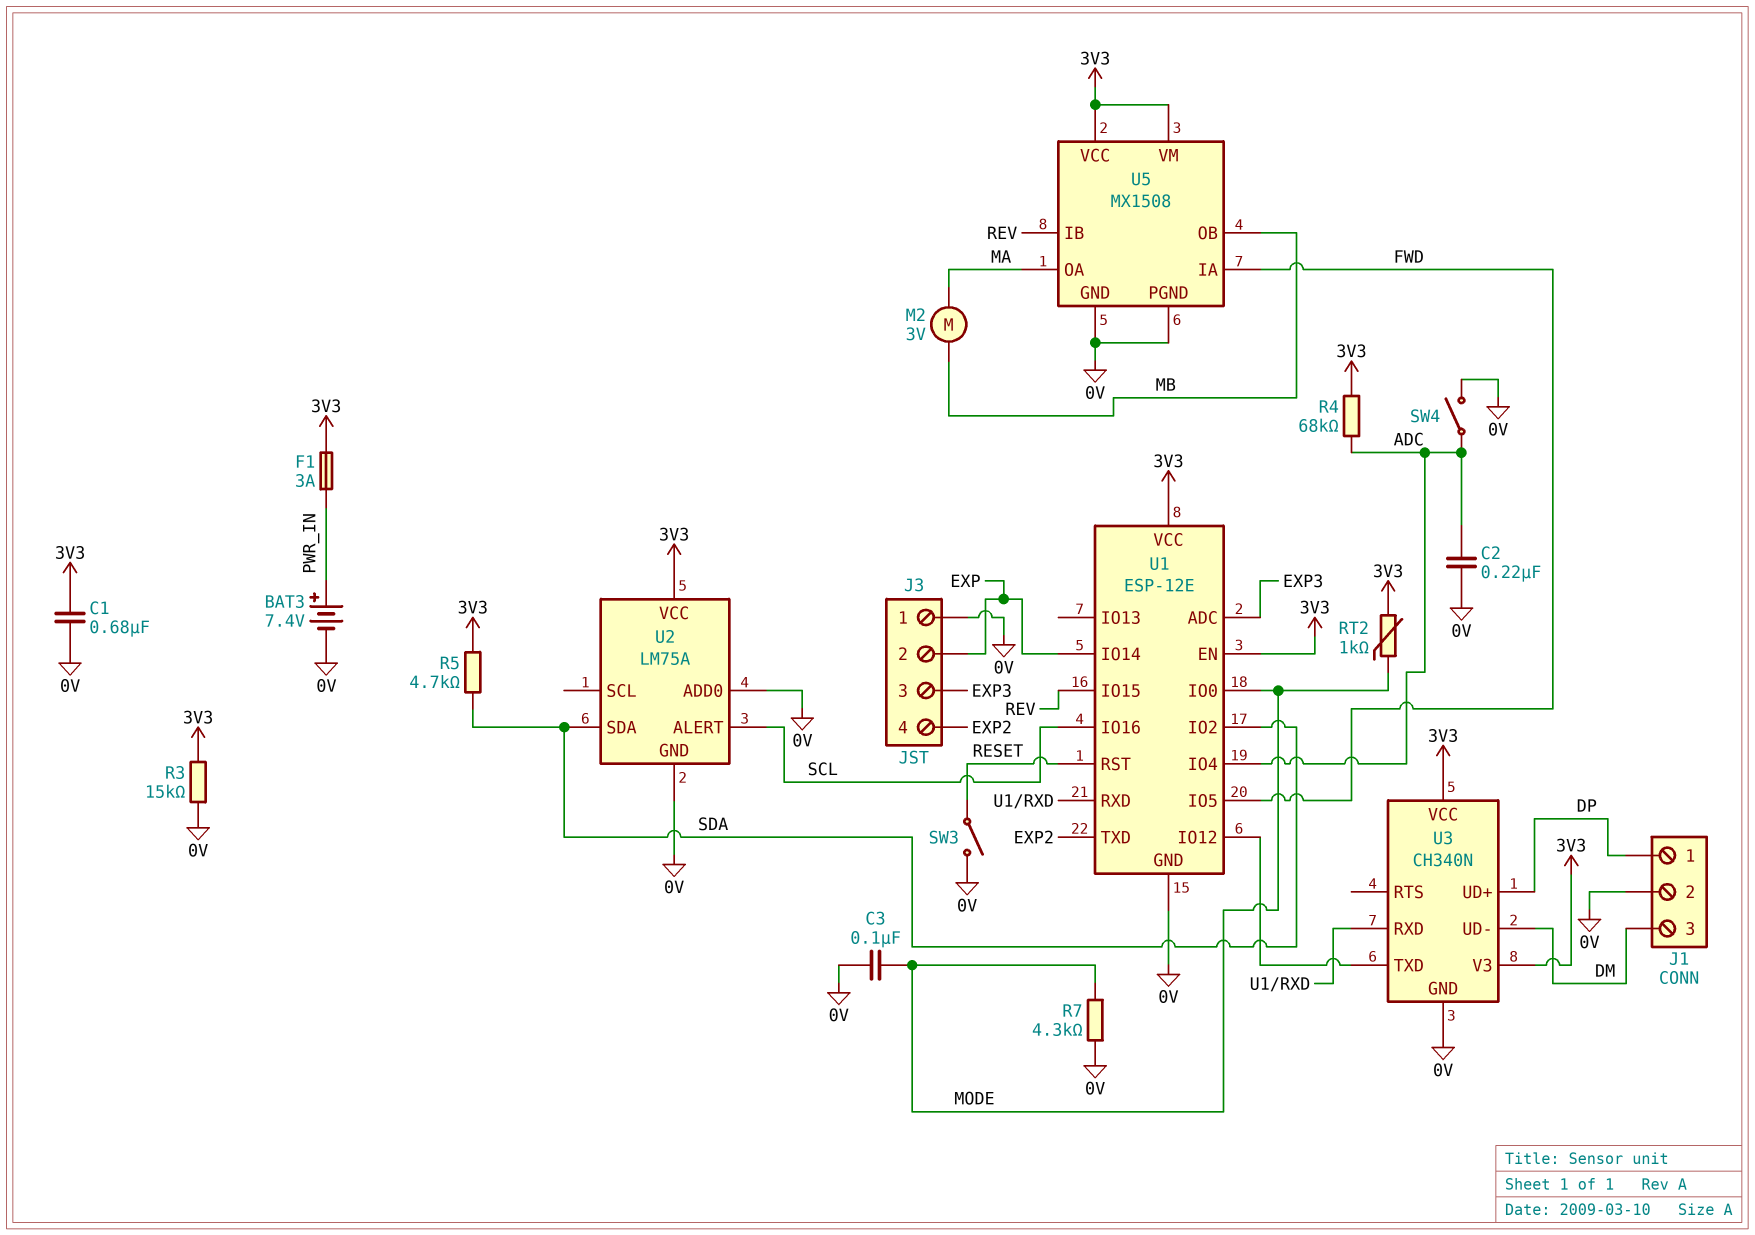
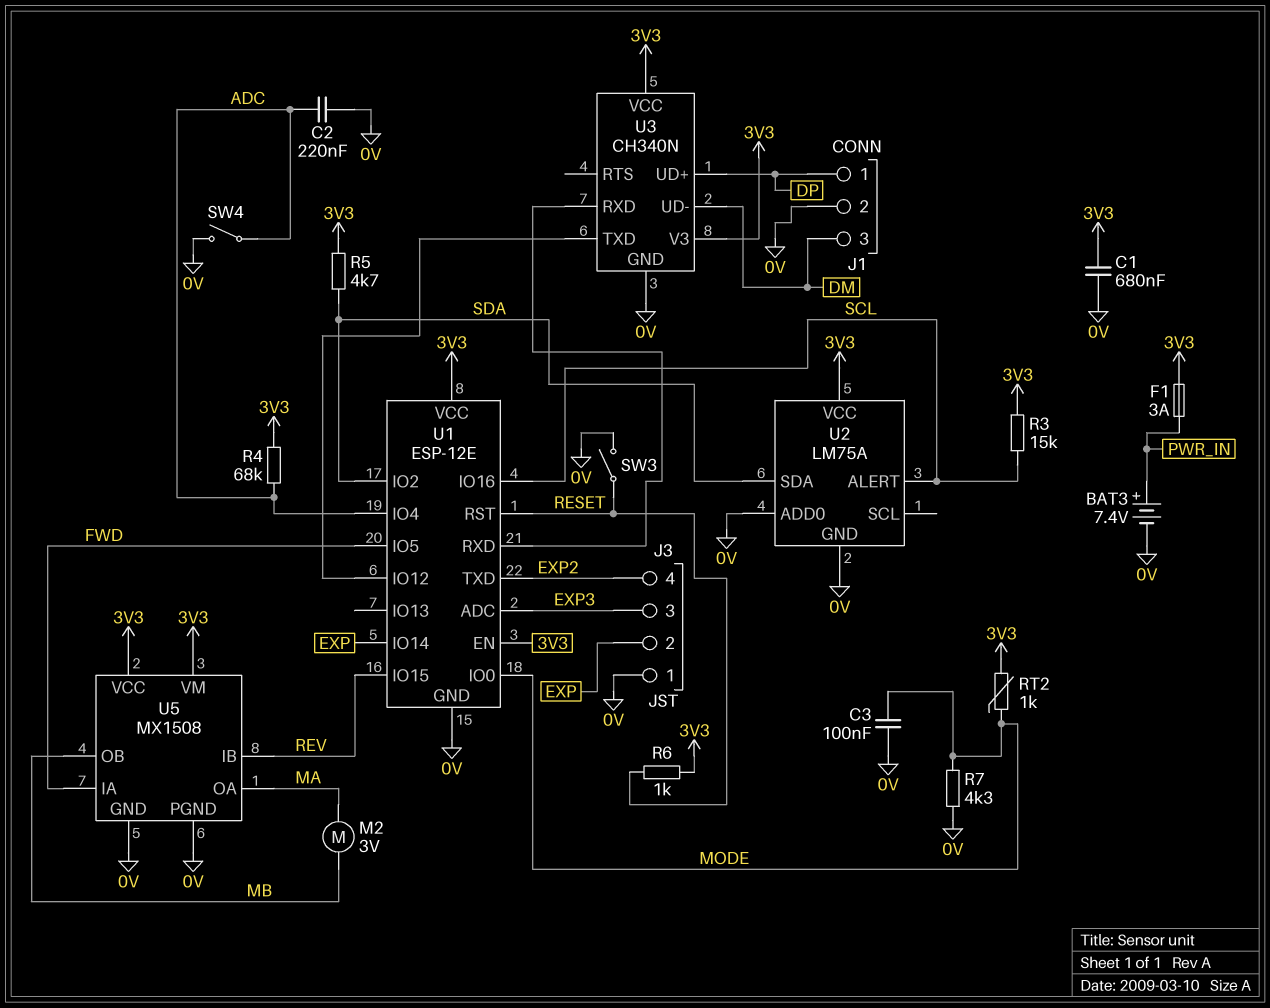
R3: 15k (0V, 3V3) -> 15k (3V3, SCL)
R6: none -> 1k (3V3, RESET)

